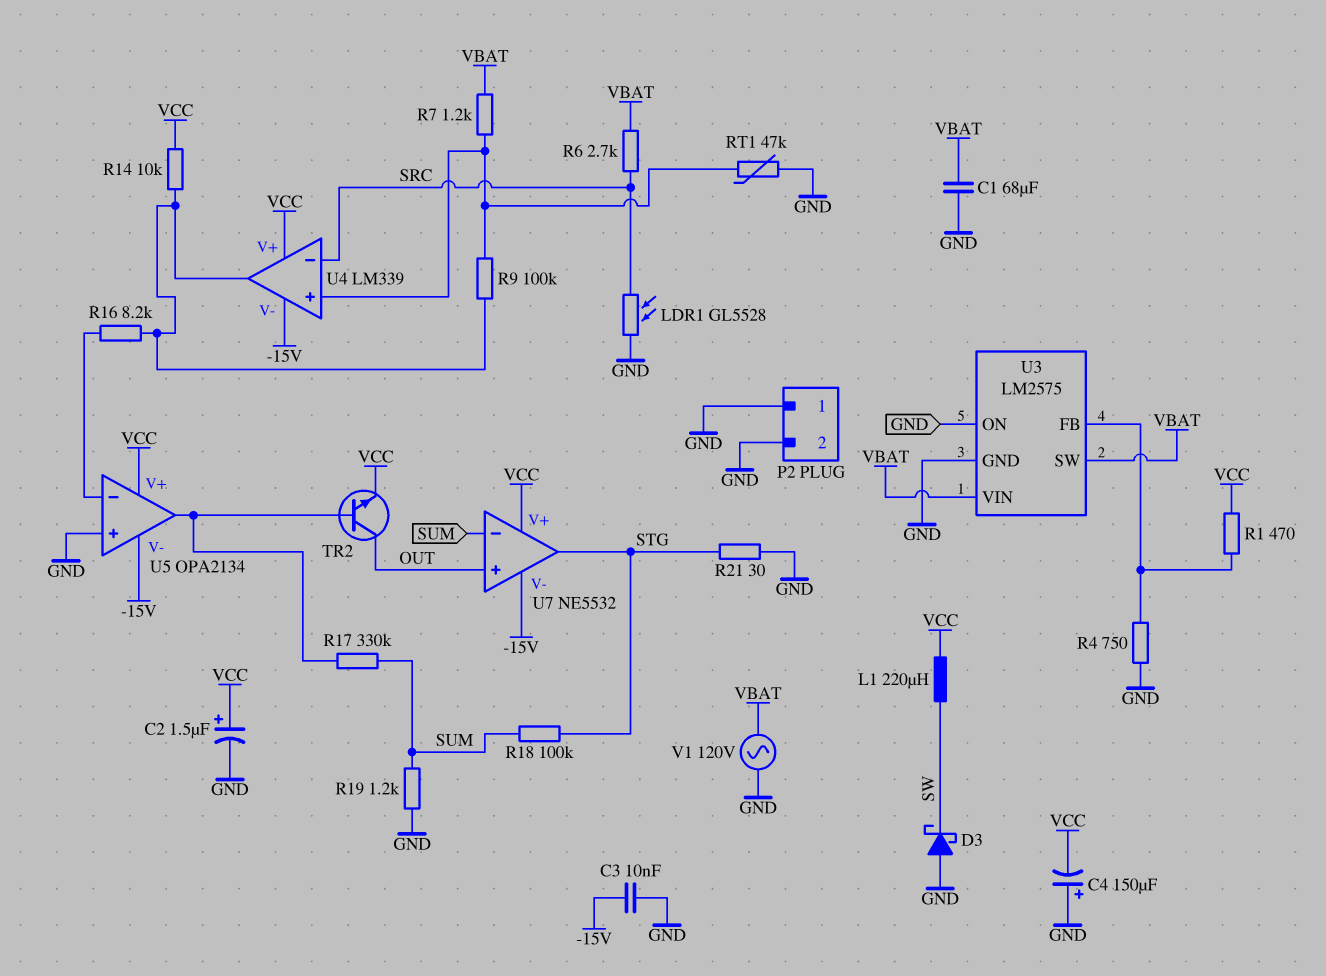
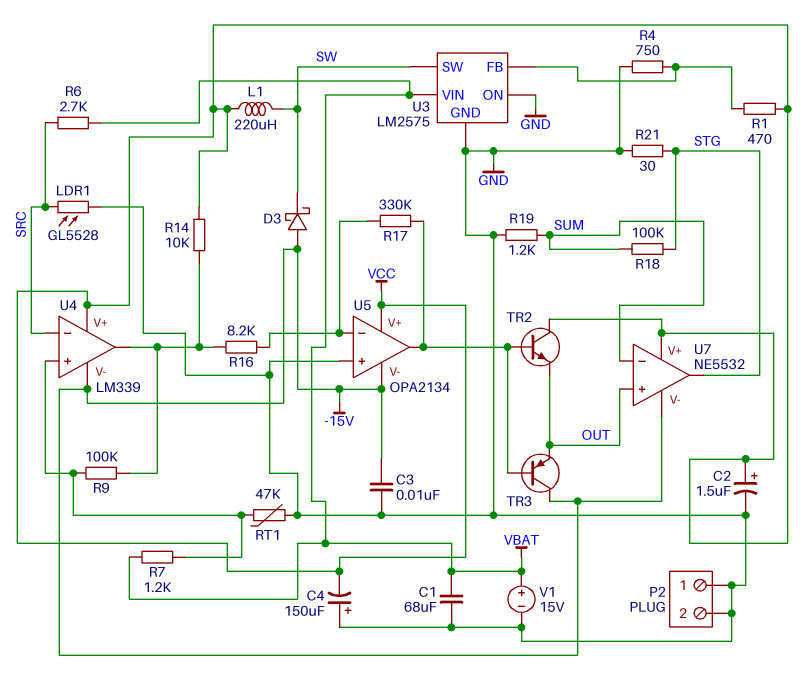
D3: schottky (A GND, K SW) -> schottky (A -15V, K SW)
R17: 330k (SUM, U5/out) -> 330k (U5/in-, U5/out)
TR2: NPN (B U5/out, C OUT, E VCC) -> NPN (B U5/out, C VCC, E OUT)
TR3: none -> PNP (B U5/out, C -15V, E OUT)
U3 pin SW: VBAT -> SW
V1: AC 120V (GND, VBAT) -> 15V (plus VBAT, minus GND)

